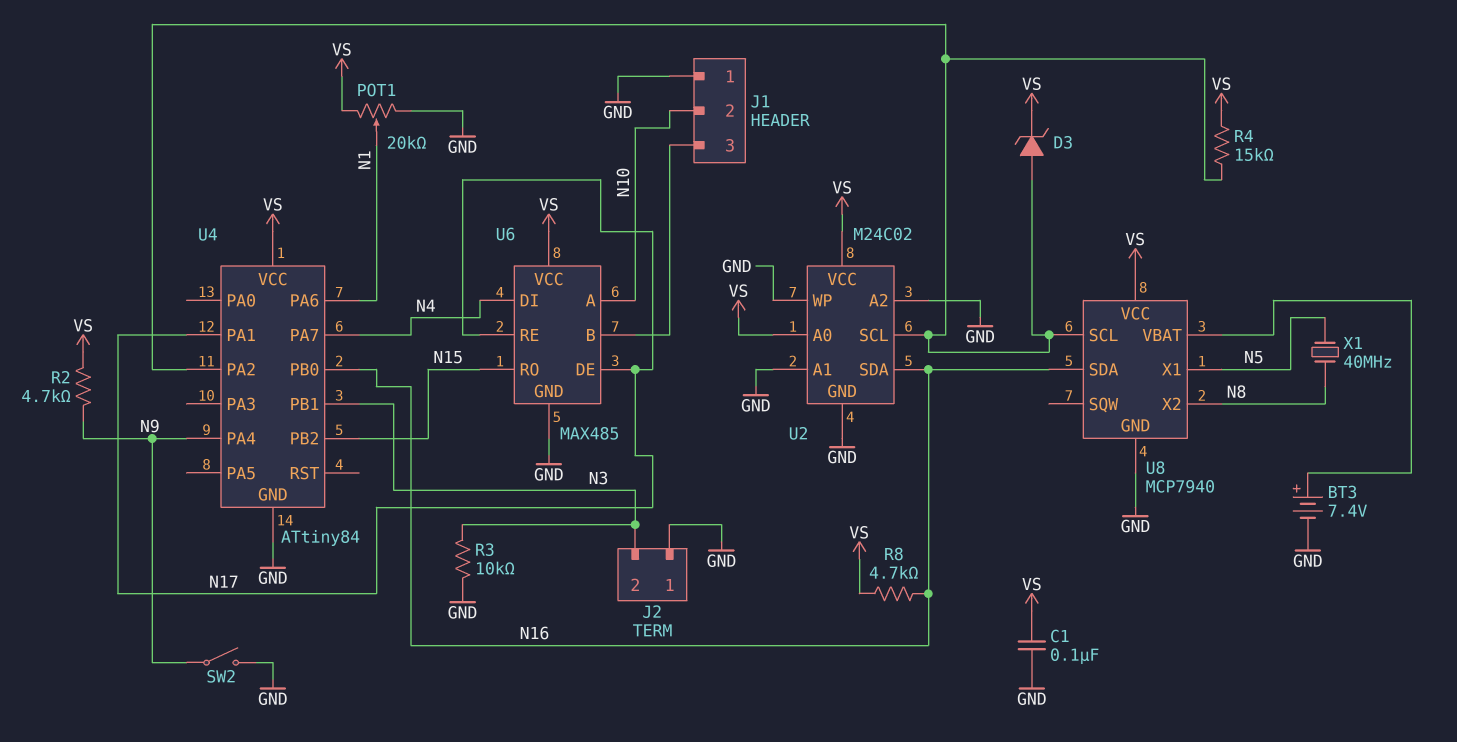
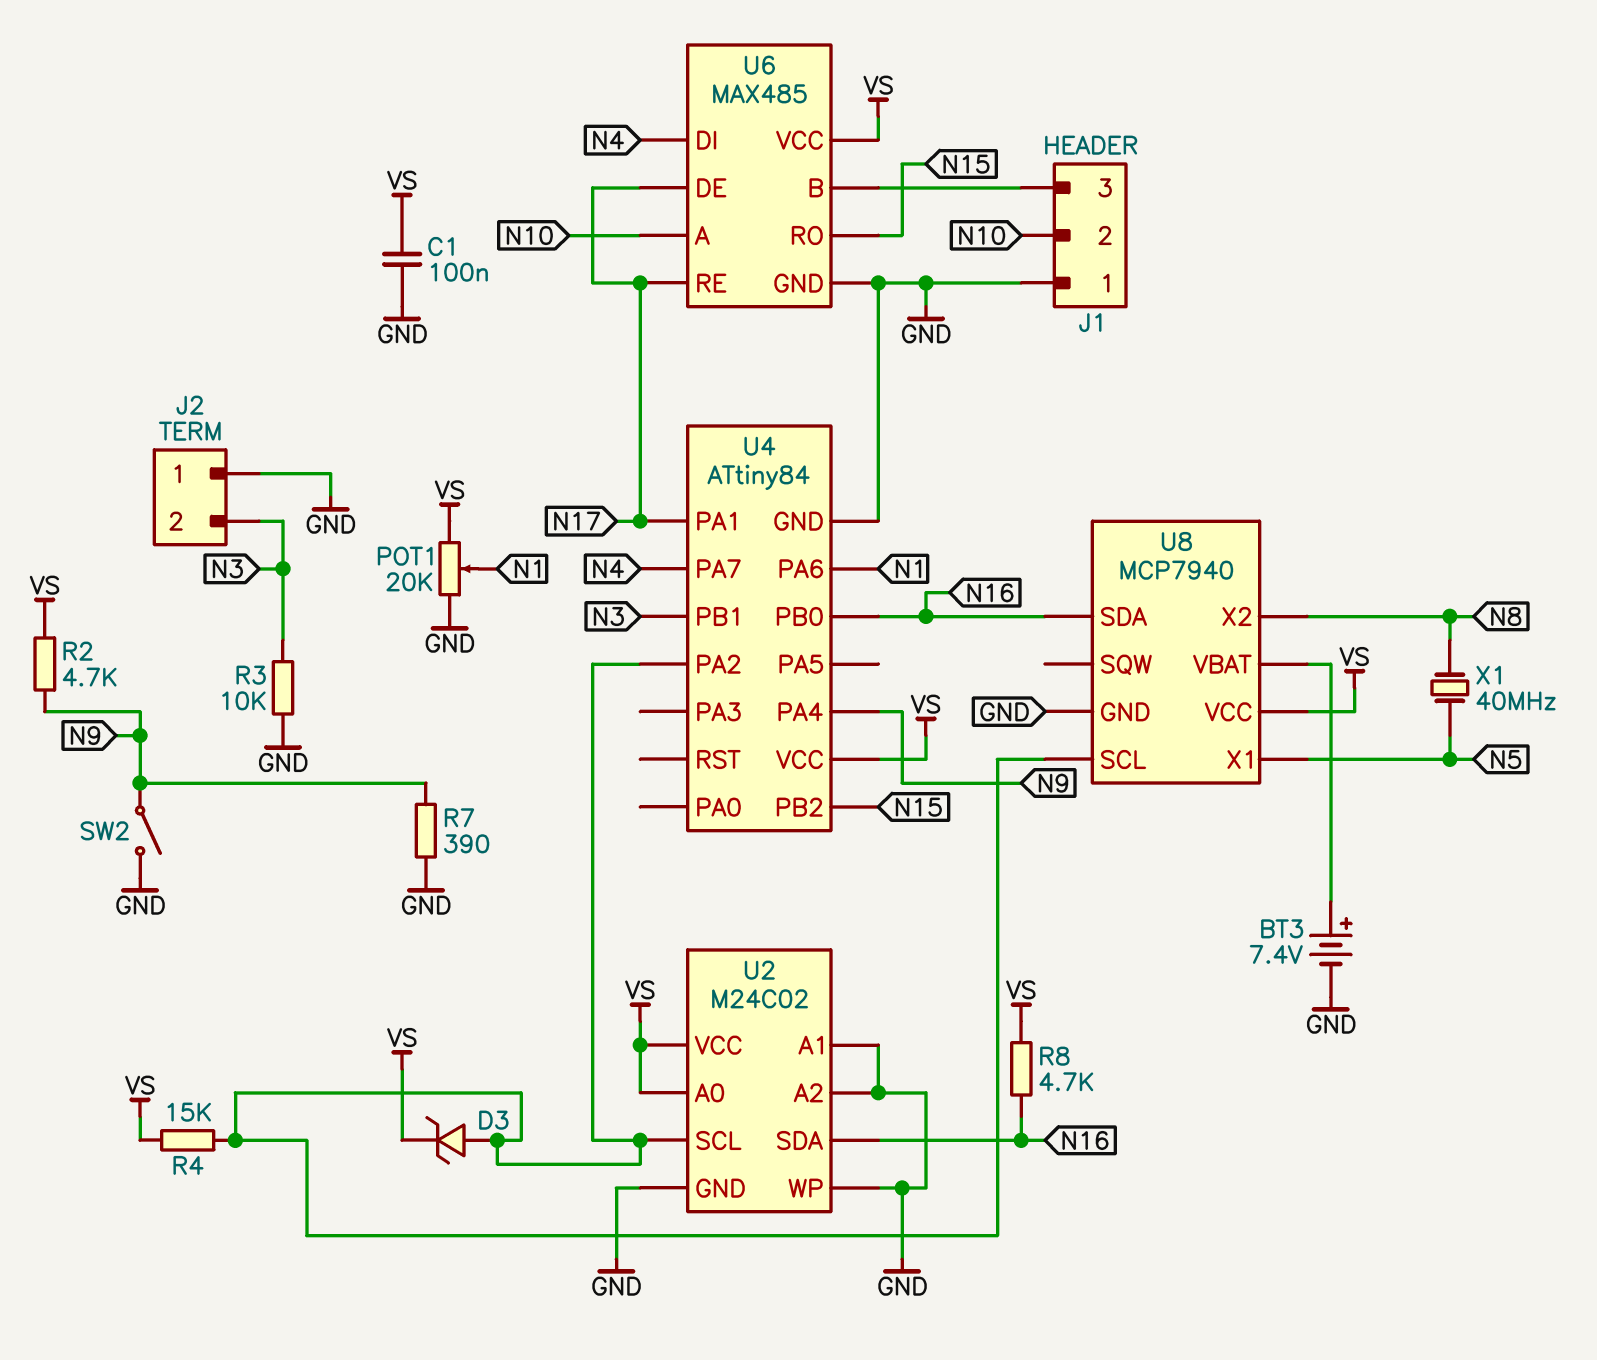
R7: none -> 390 (GND, N9)

